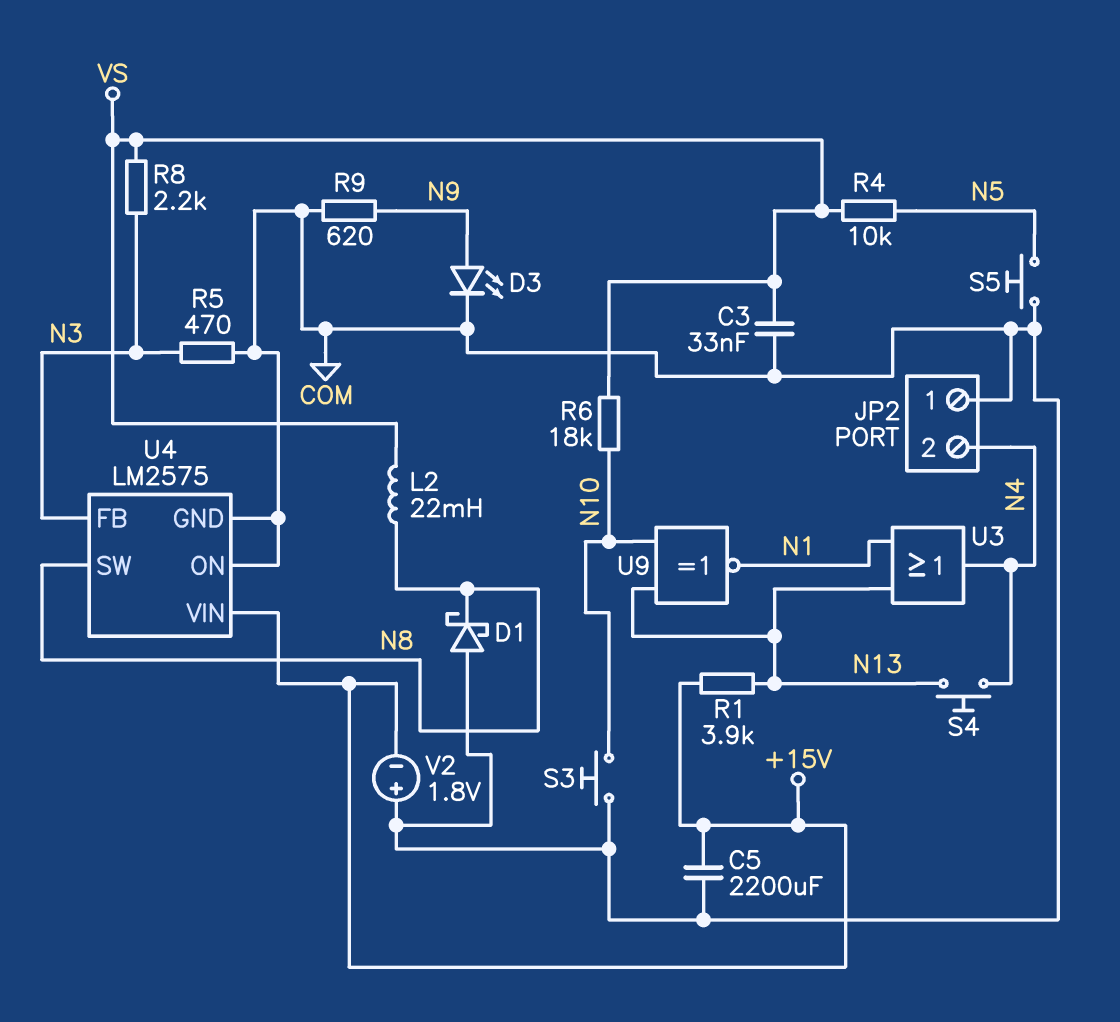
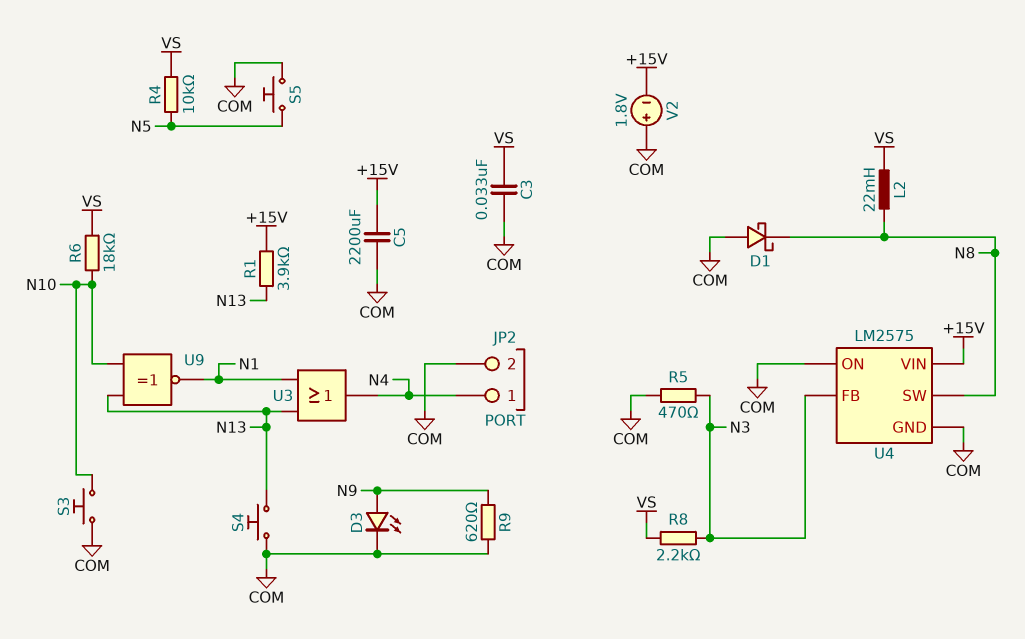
JP2 pin 1: COM -> N4
JP2 pin 2: N4 -> COM
S4: button (N4, N13) -> button (COM, N13)

